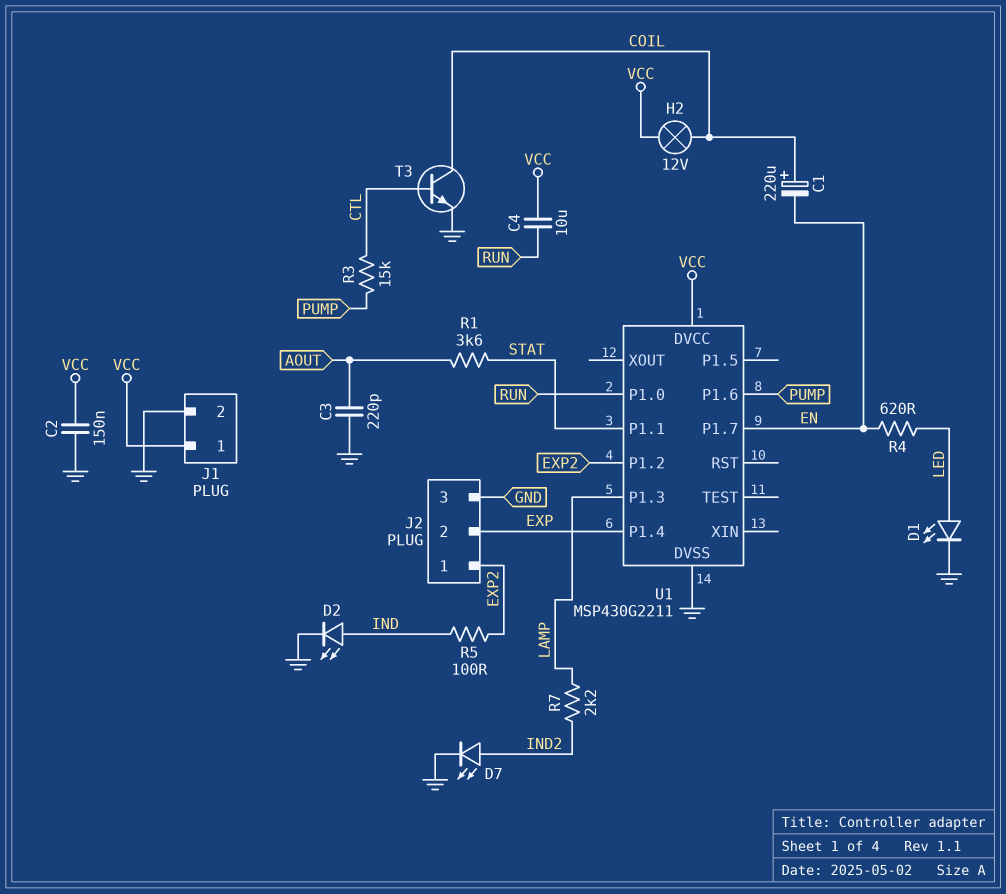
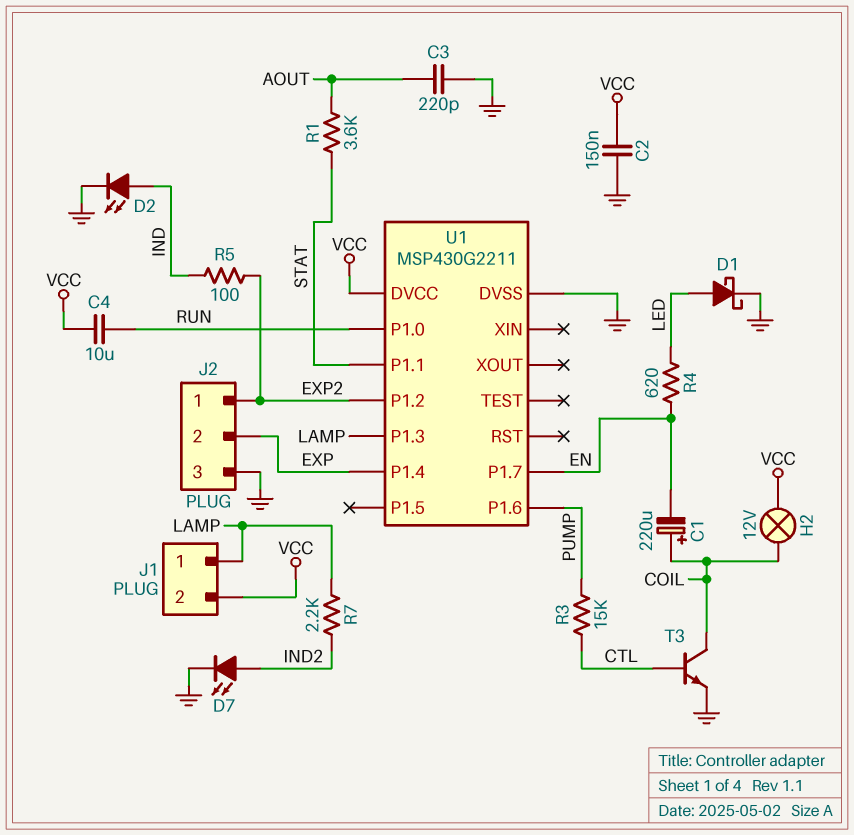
D1: LED (A LED, K GND) -> schottky (A LED, K GND)
J1 pin 1: VCC -> LAMP
J1 pin 2: GND -> VCC

